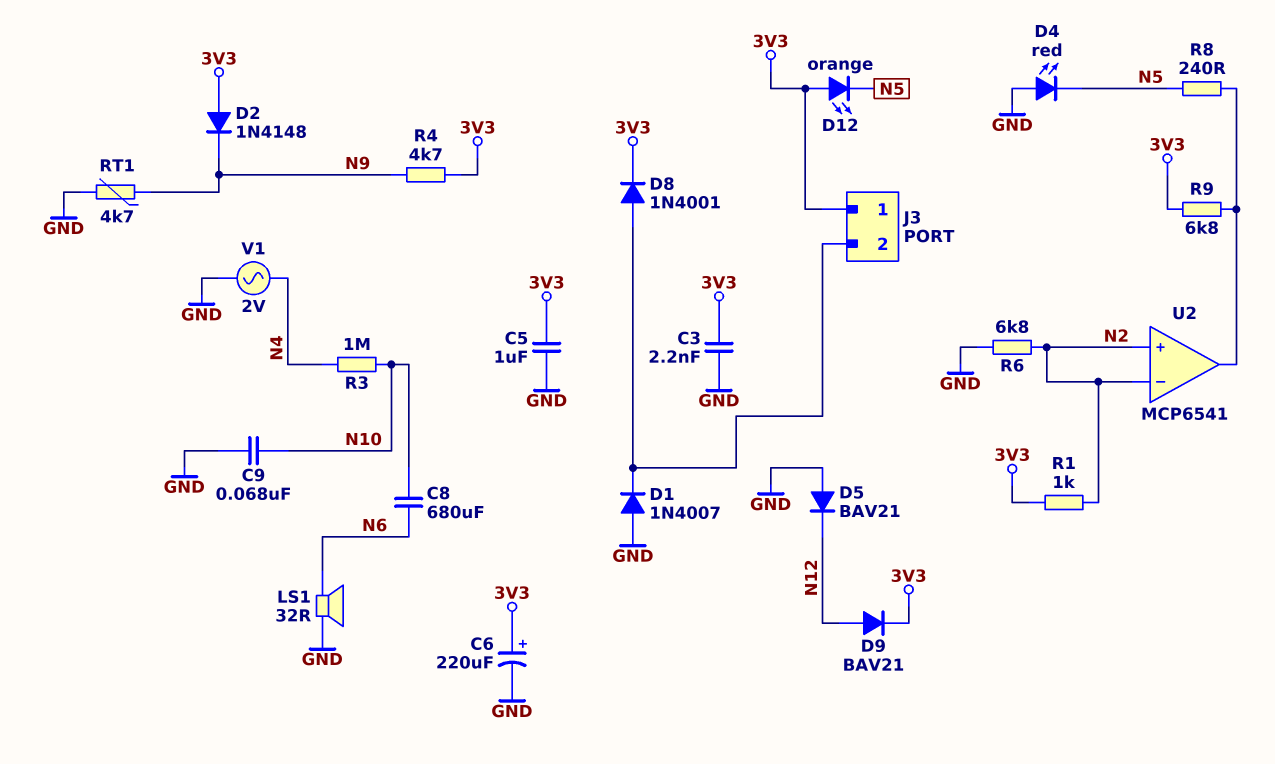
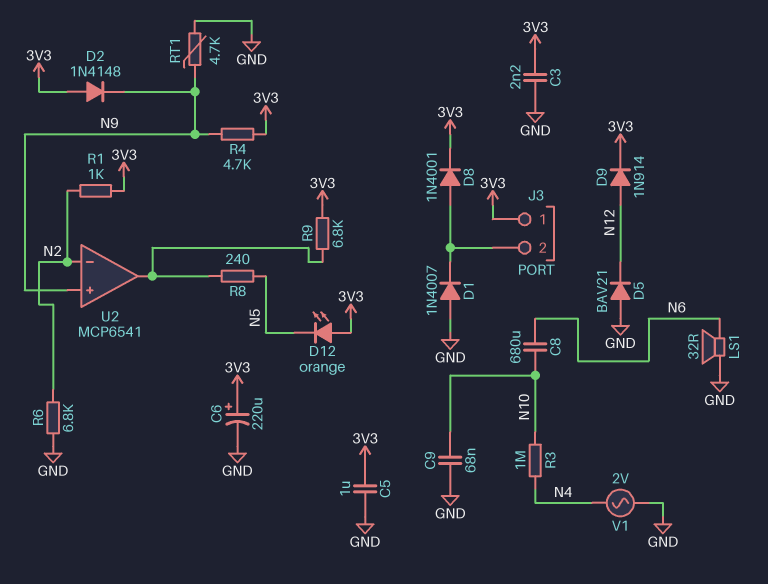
D4: LED red (A GND, K N5) -> none
D9: diode BAV21 (A N12, K 3V3) -> diode 1N914 (A N12, K 3V3)
U2 pin in+: N2 -> N9

